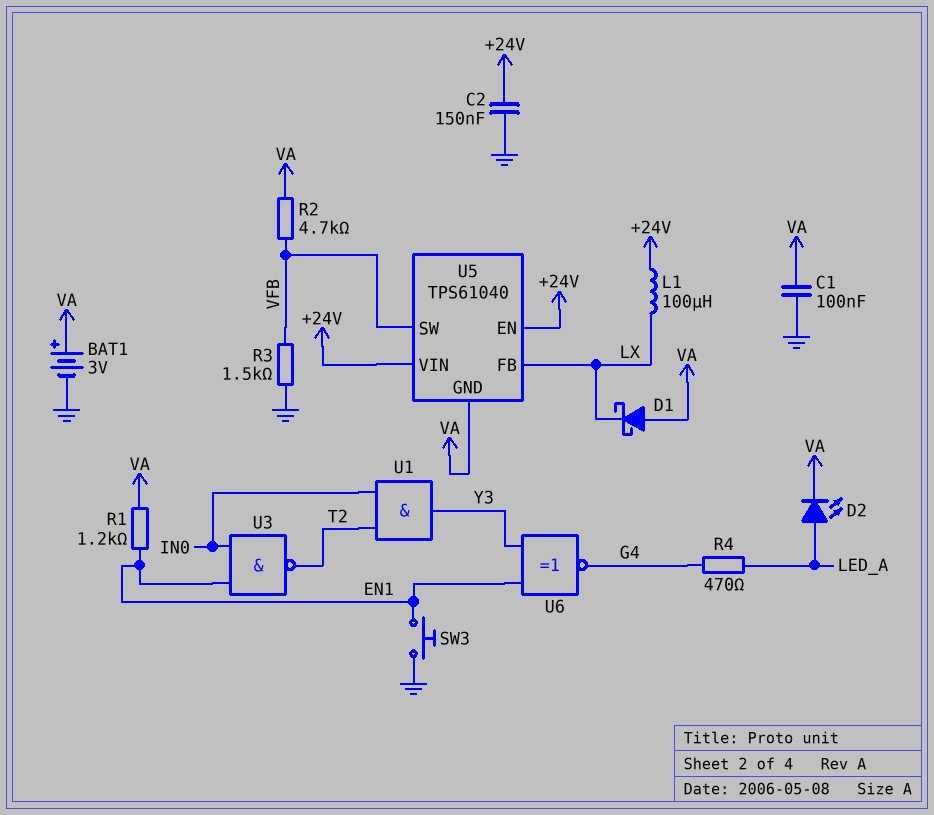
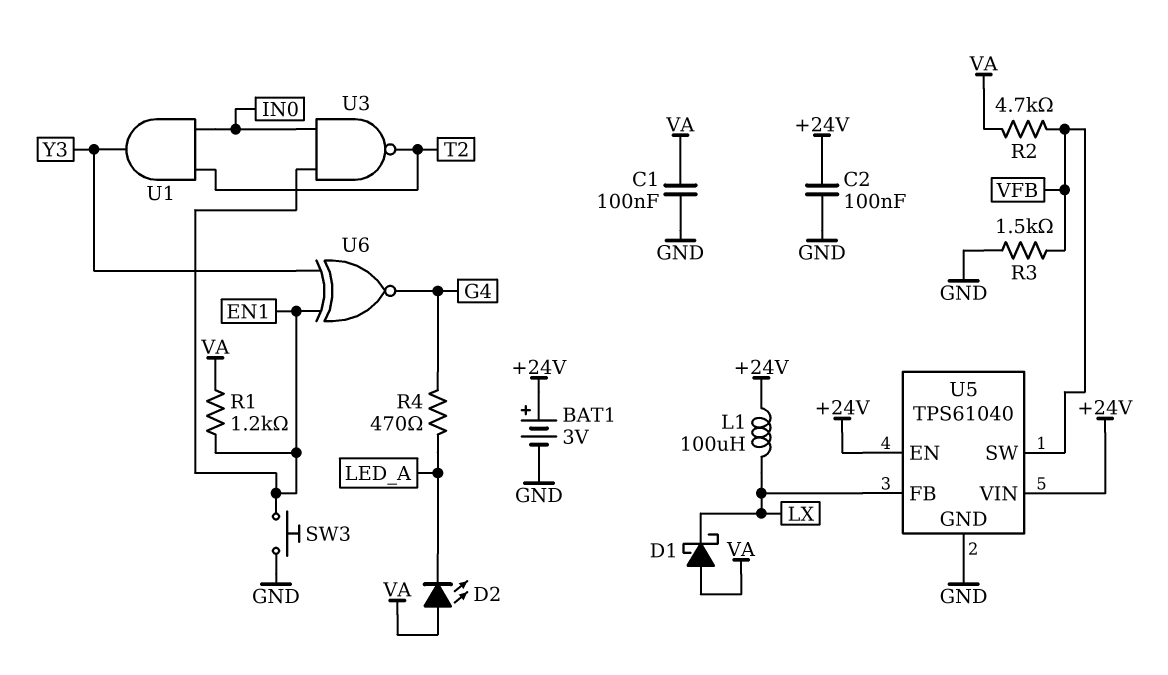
BAT1: 3V (plus VA, minus GND) -> 3V (plus +24V, minus GND)
C2: 150nF (+24V, GND) -> 100nF (+24V, GND)
D2: LED (A LED_A, K VA) -> LED (A VA, K LED_A)
U5 pin GND: VA -> GND

